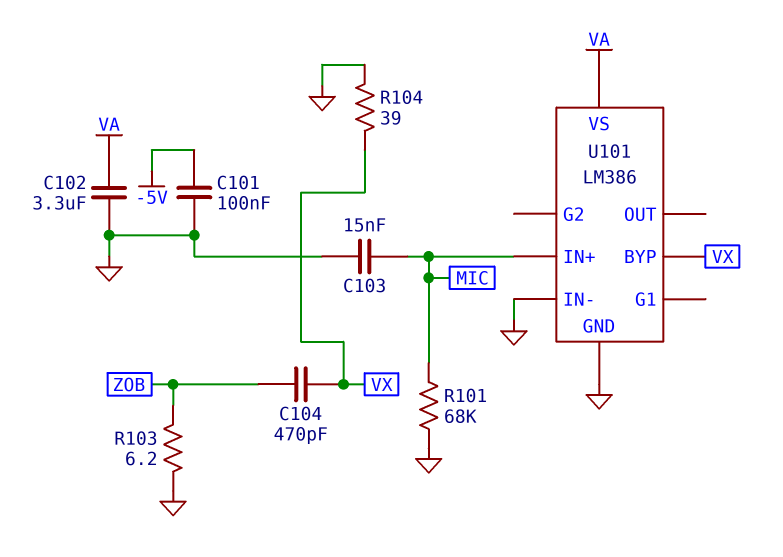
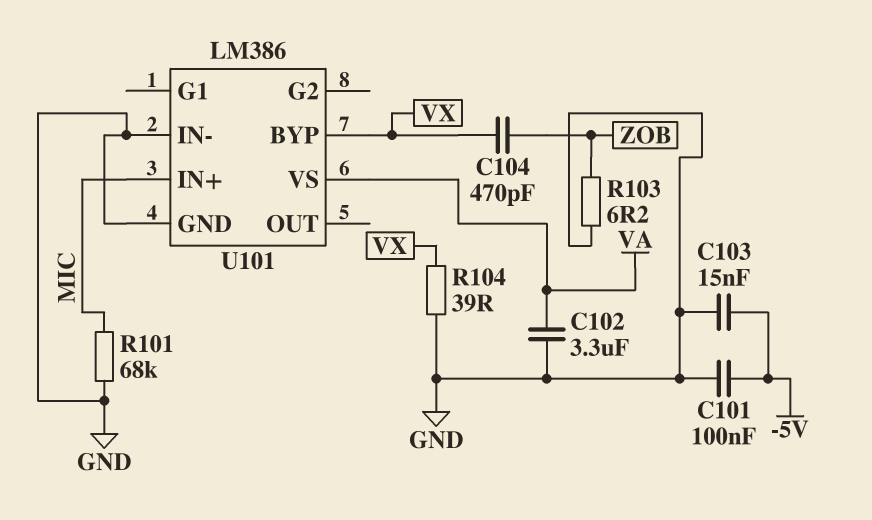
C103: 15nF (GND, MIC) -> 15nF (-5V, GND)

